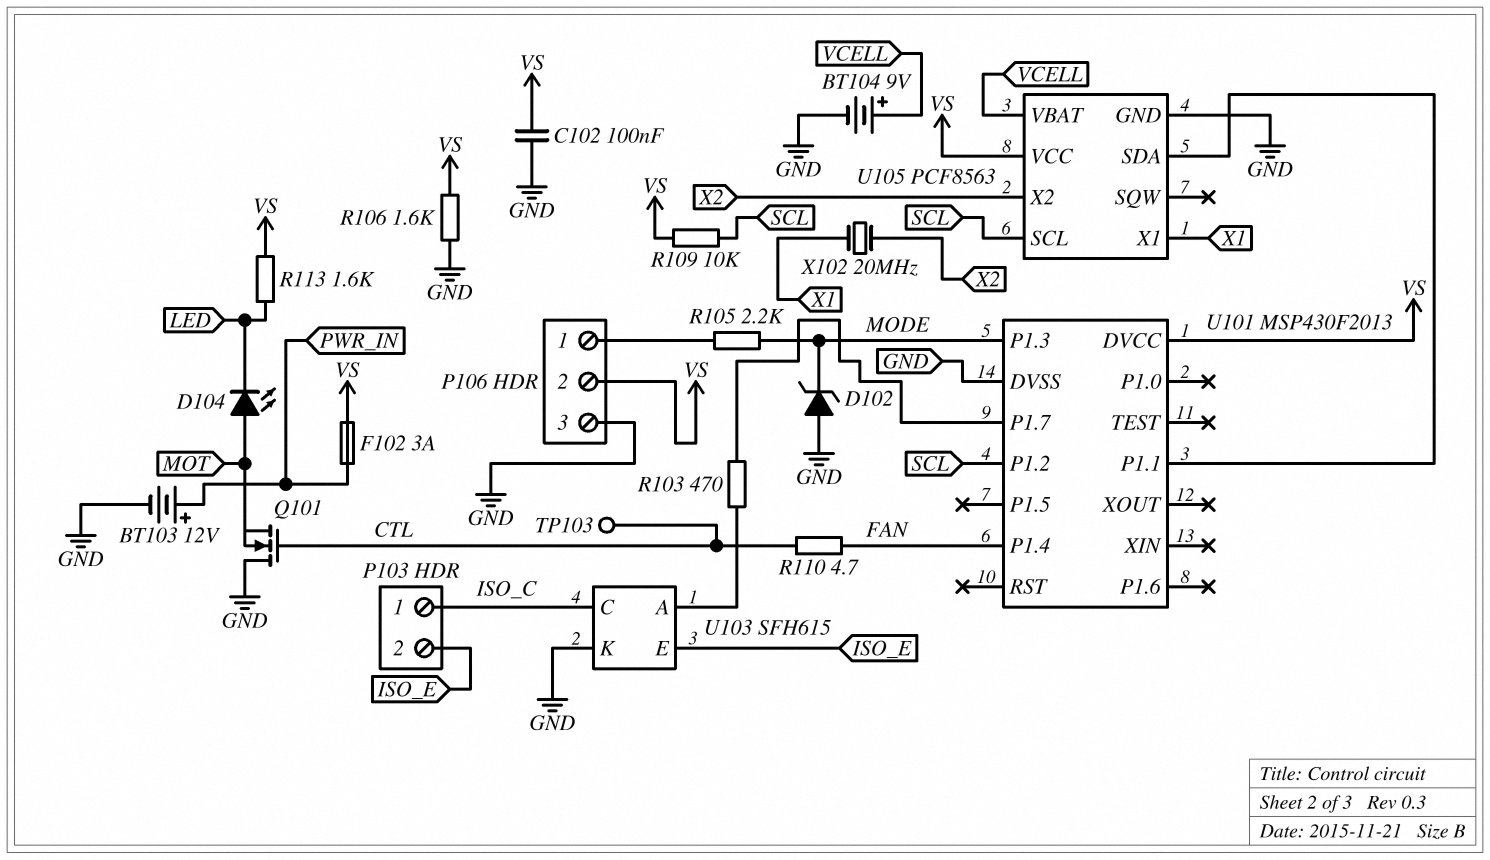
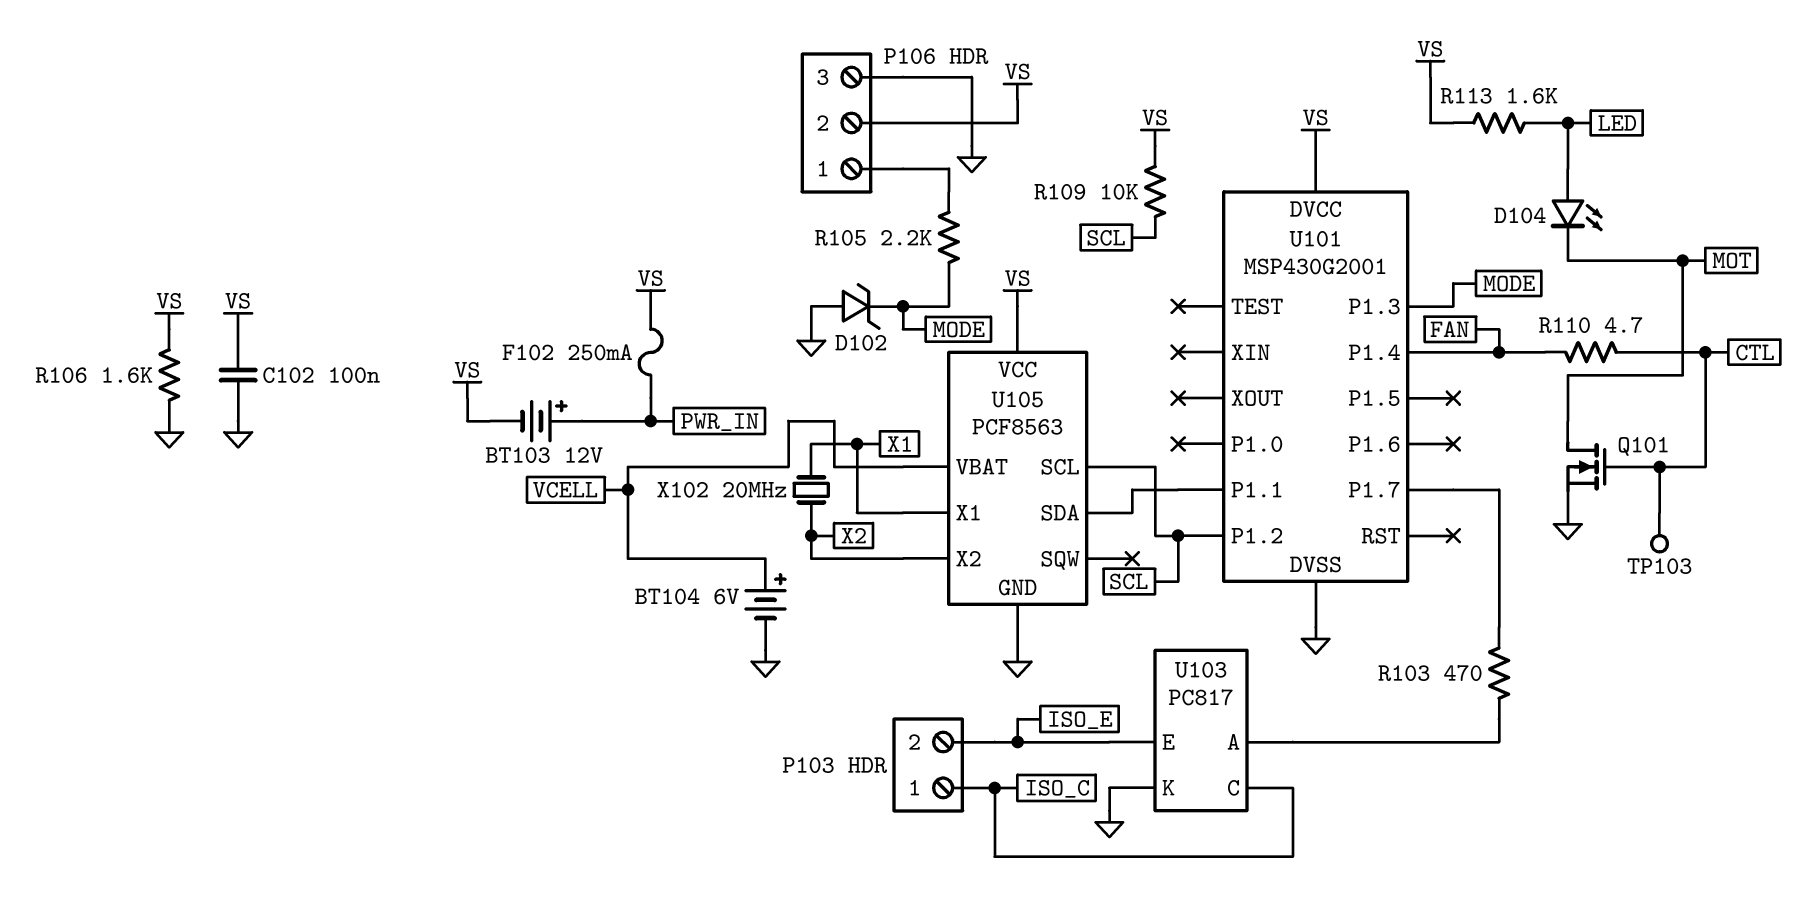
BT103: 12V (plus PWR_IN, minus GND) -> 12V (plus PWR_IN, minus VS)
BT104: 9V (plus VCELL, minus GND) -> 6V (plus VCELL, minus GND)
D104: LED (A MOT, K LED) -> LED (A LED, K MOT)
F102: 3A (PWR_IN, VS) -> 250mA (PWR_IN, VS)
Q101: NMOS (G CTL, D GND, S MOT) -> NMOS (G CTL, D MOT, S GND)
U101: MSP430F2013 -> MSP430G2001
U103: SFH615 -> PC817

